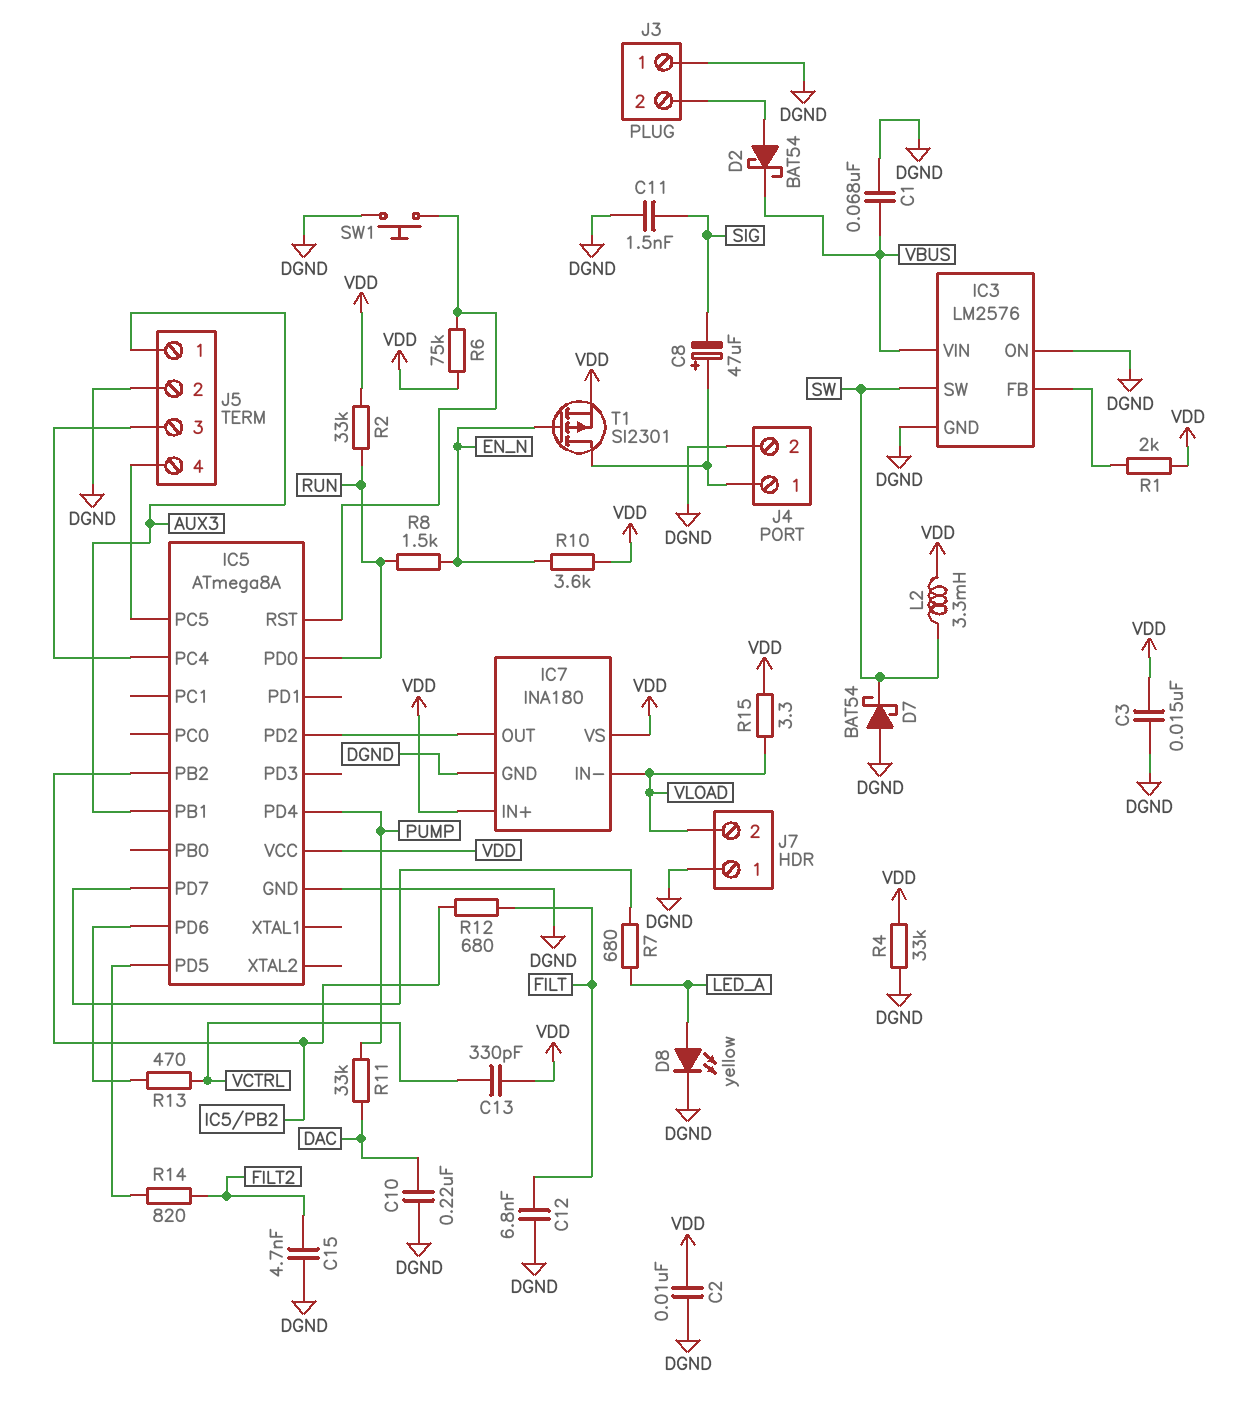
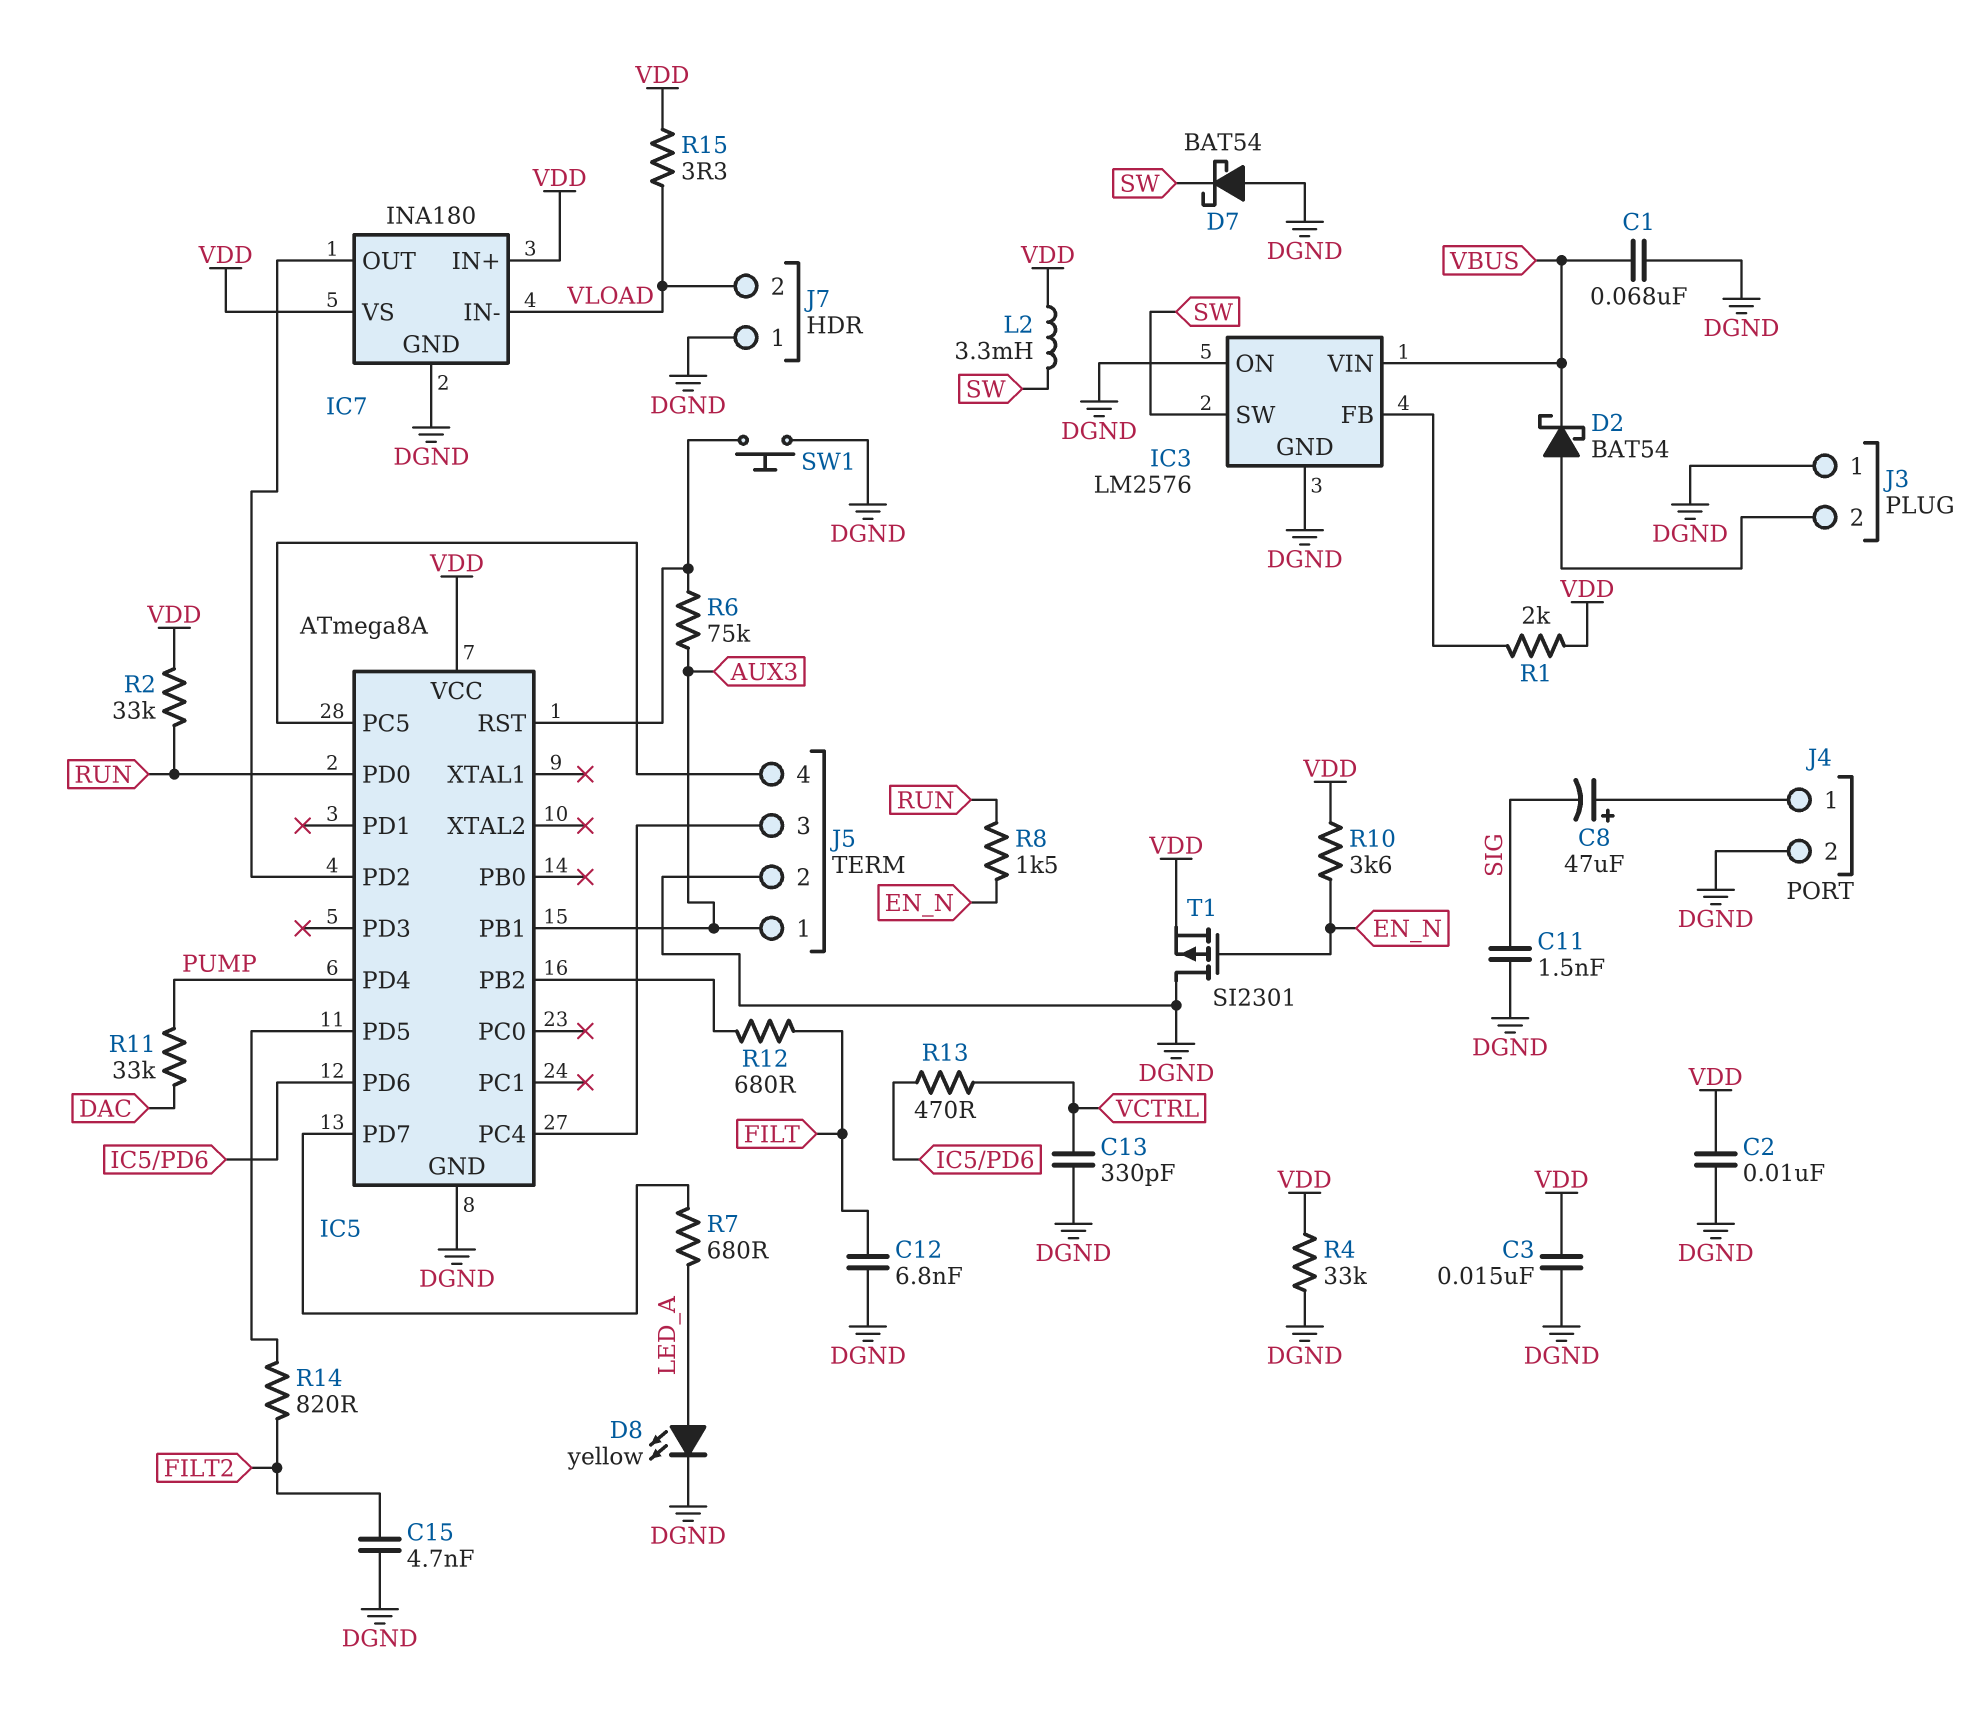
C10: 220nF (DAC, DGND) -> none
C13: 330pF (VCTRL, VDD) -> 330pF (DGND, VCTRL)
R6: 75k (IC5/RST, VDD) -> 75k (AUX3, IC5/RST)
T1: PMOS SI2301 (G EN_N, D J4/1, S VDD) -> PMOS SI2301 (G EN_N, D DGND, S VDD)

